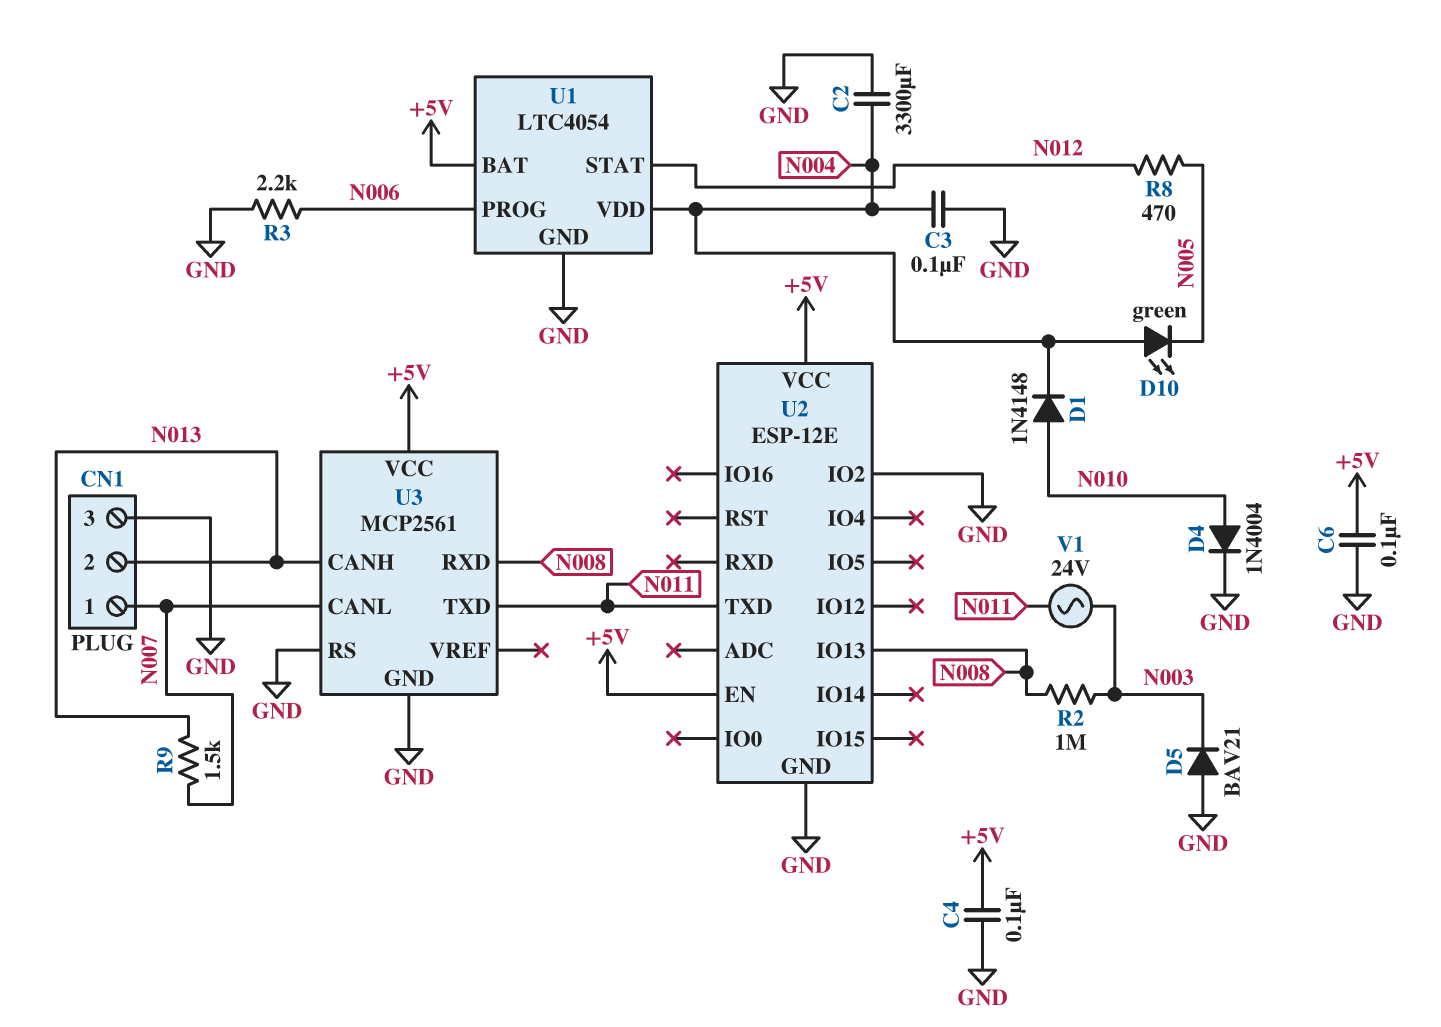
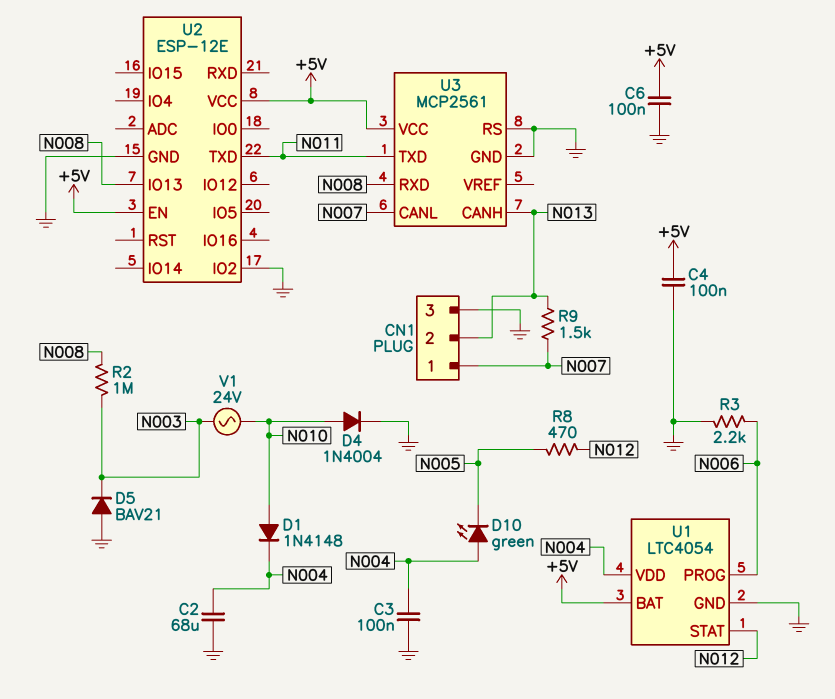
C2: 3300uF (GND, N004) -> 68uF (GND, N004)
V1: AC 24V (N003, N011) -> AC 24V (N003, N010)

